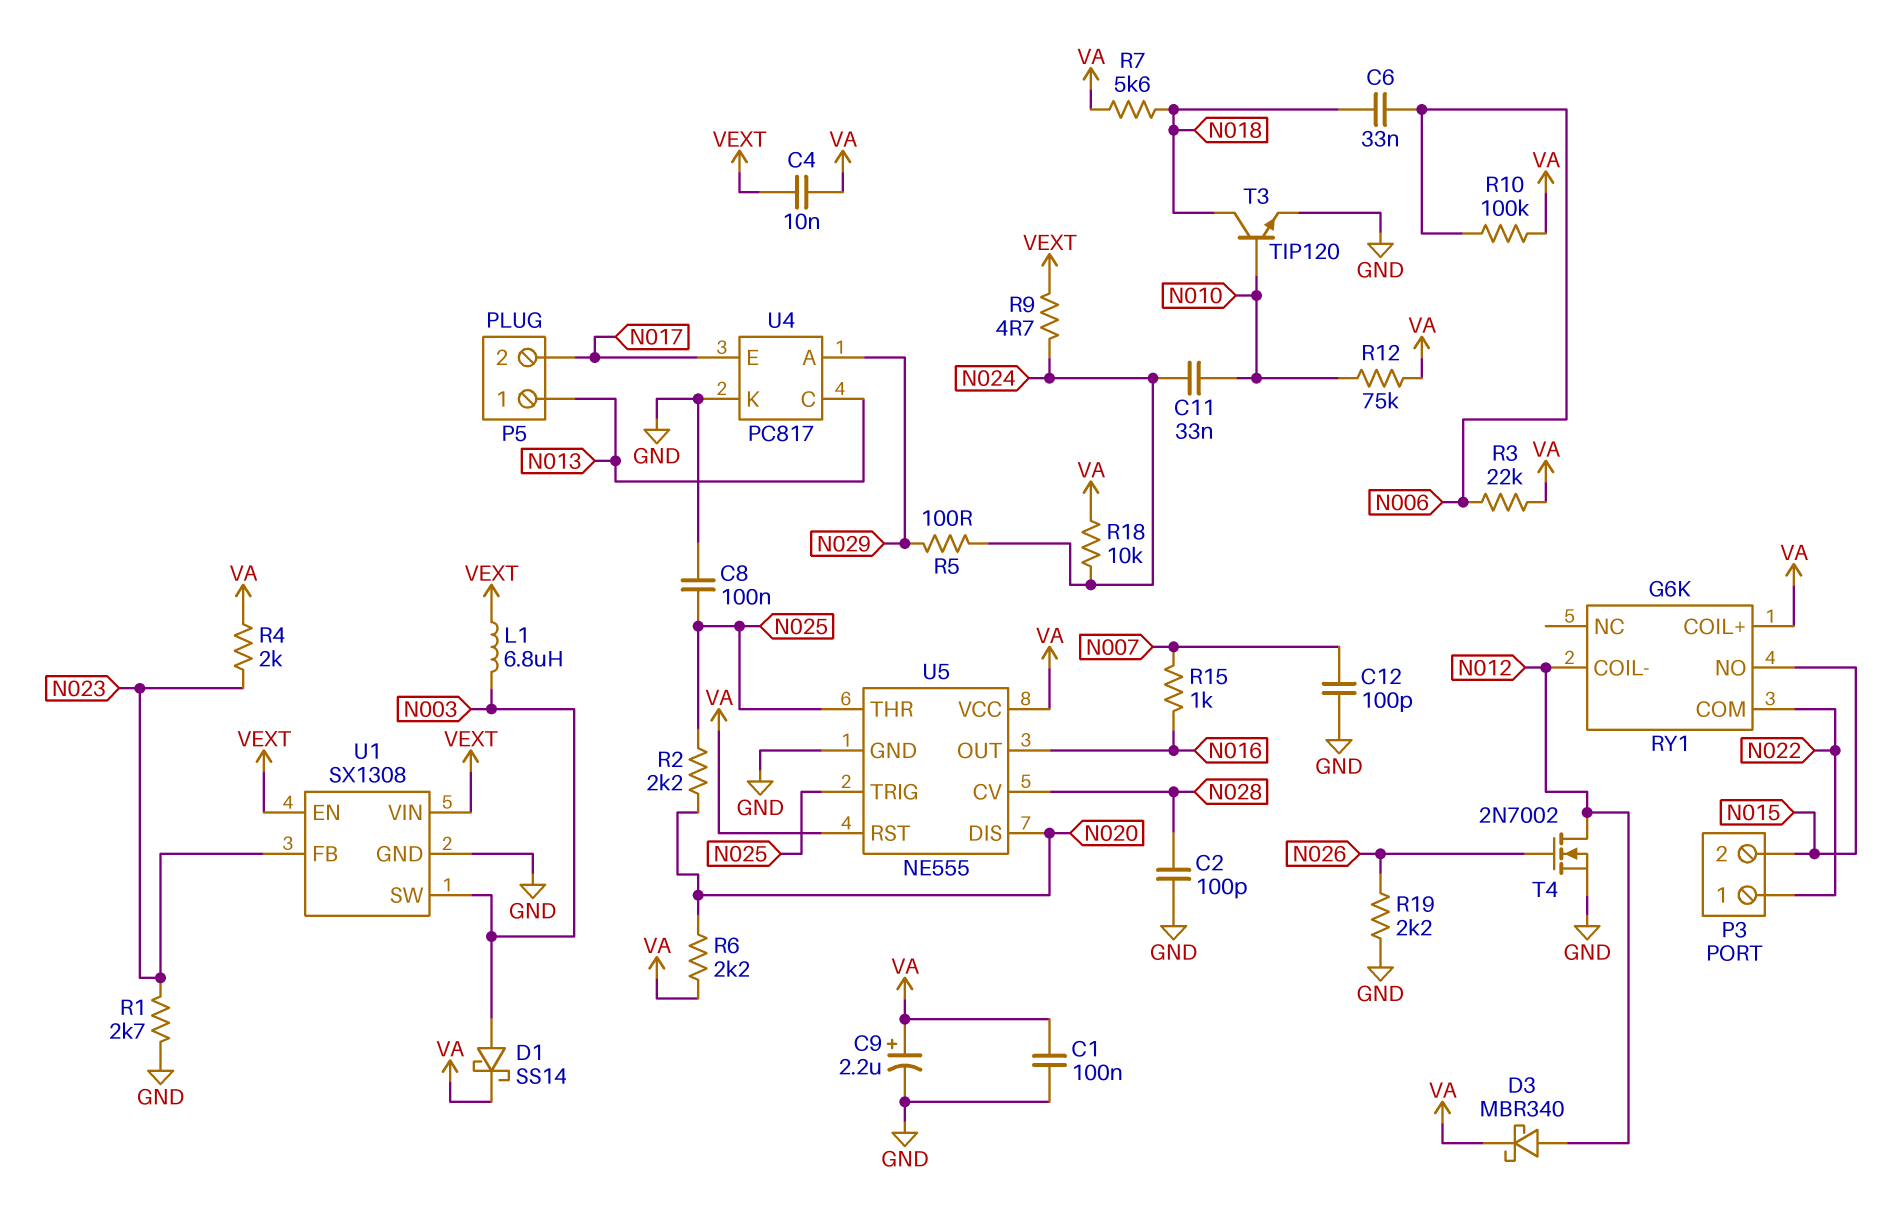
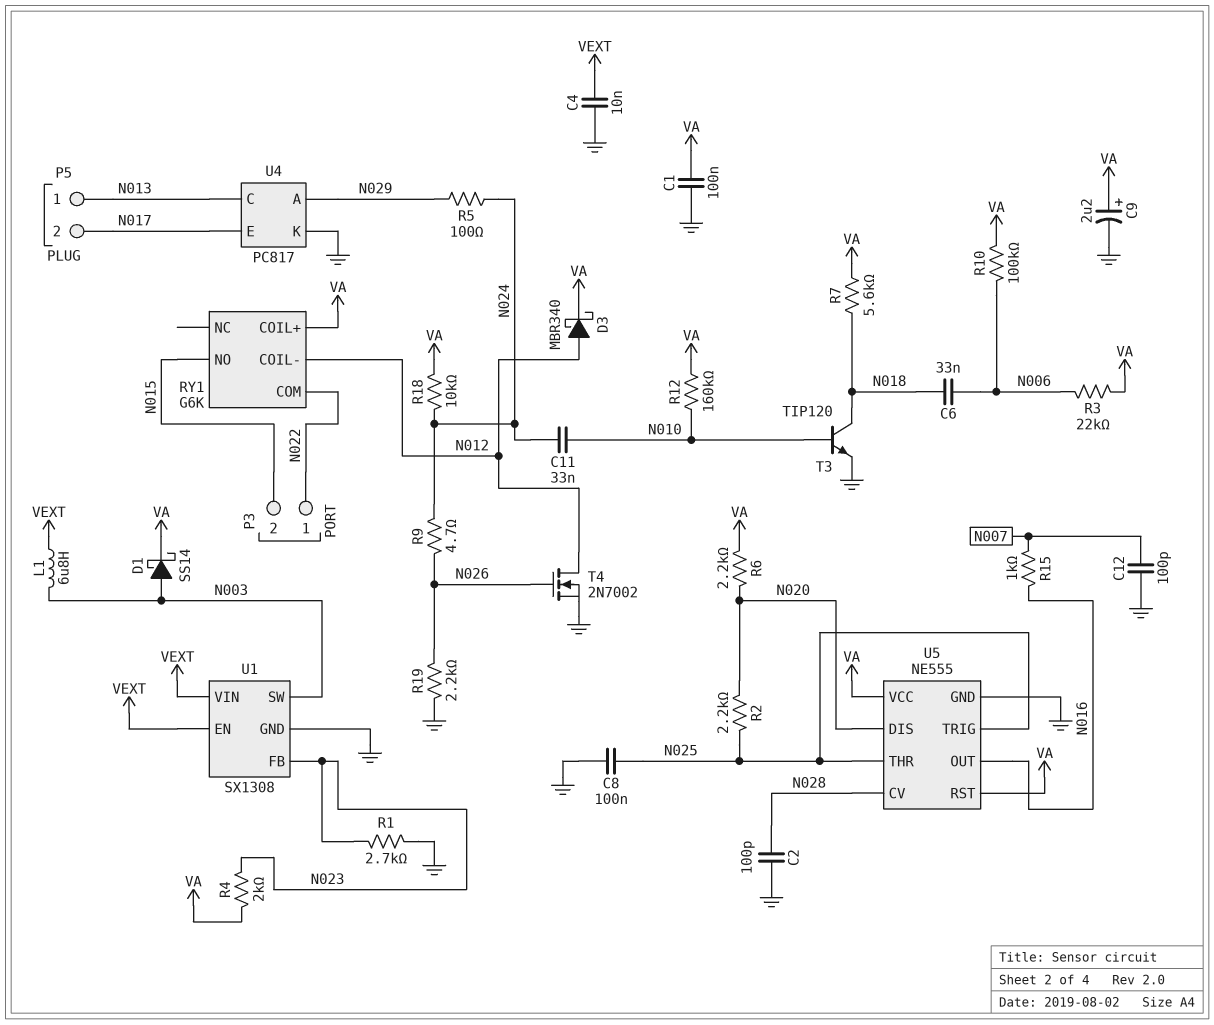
C4: 10nF (VA, VEXT) -> 10nF (GND, VEXT)
R9: 4.7 (N024, VEXT) -> 4.7 (N024, N026)
R12: 75k (N010, VA) -> 160k (N010, VA)

